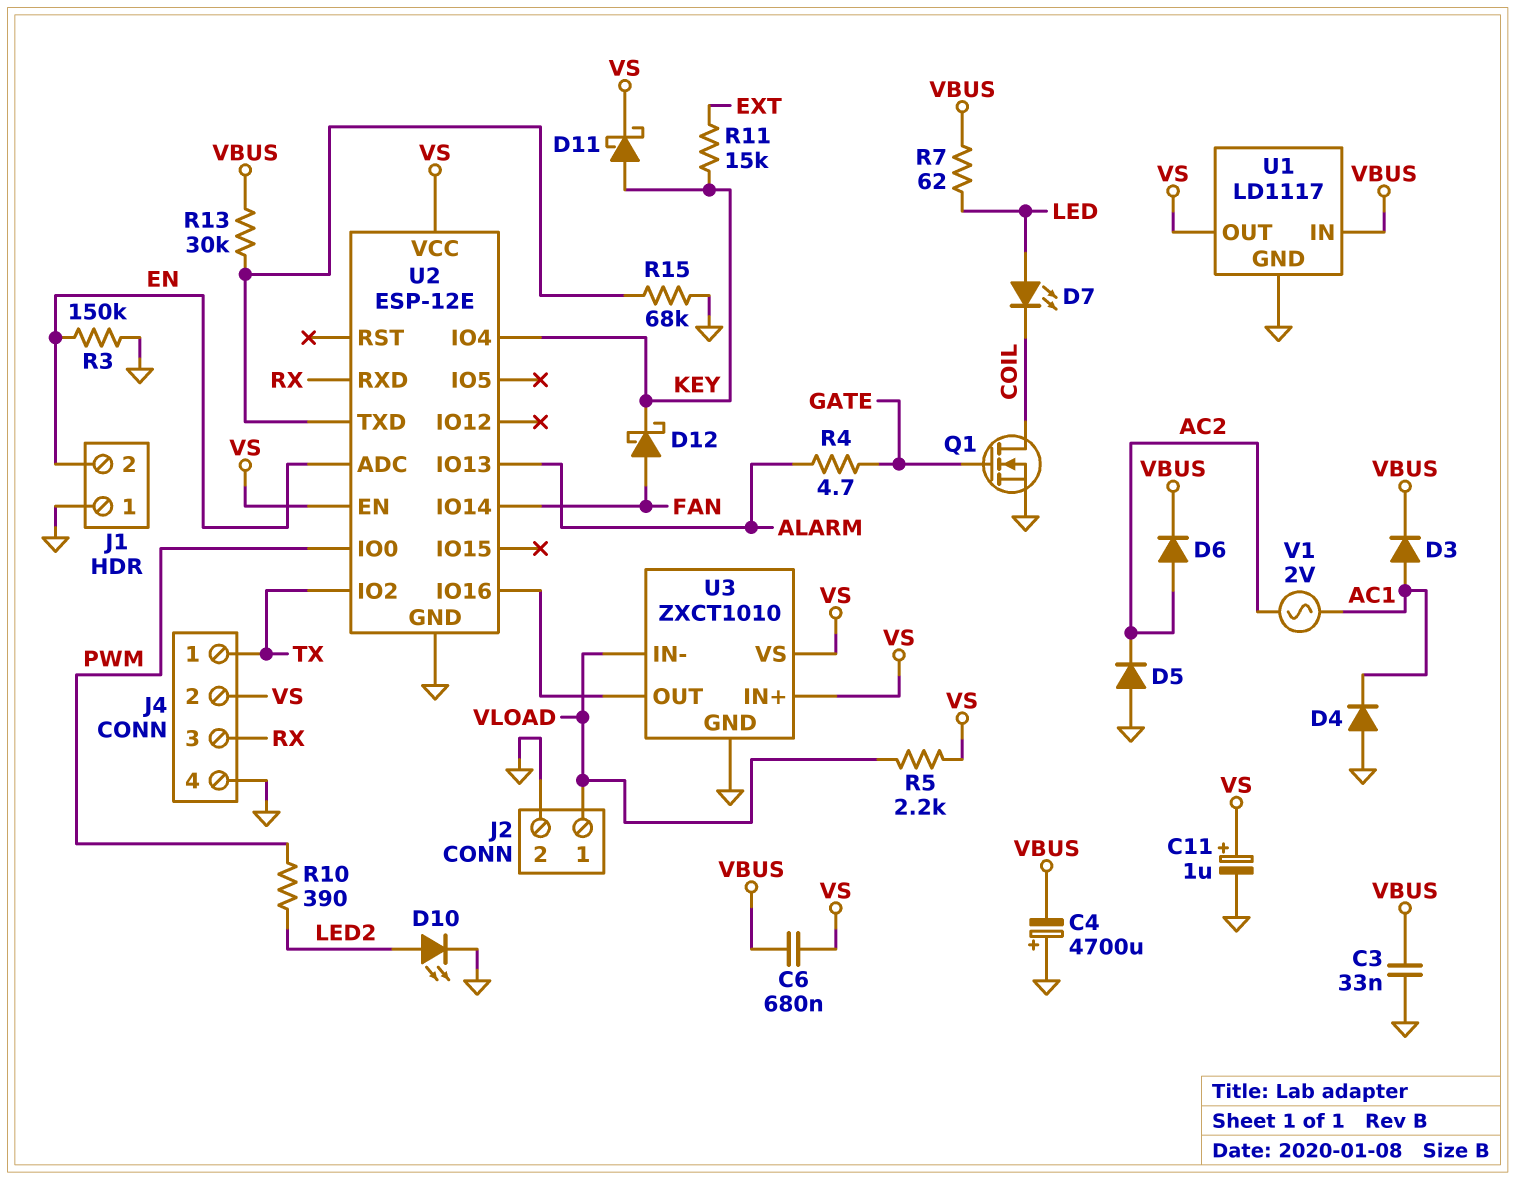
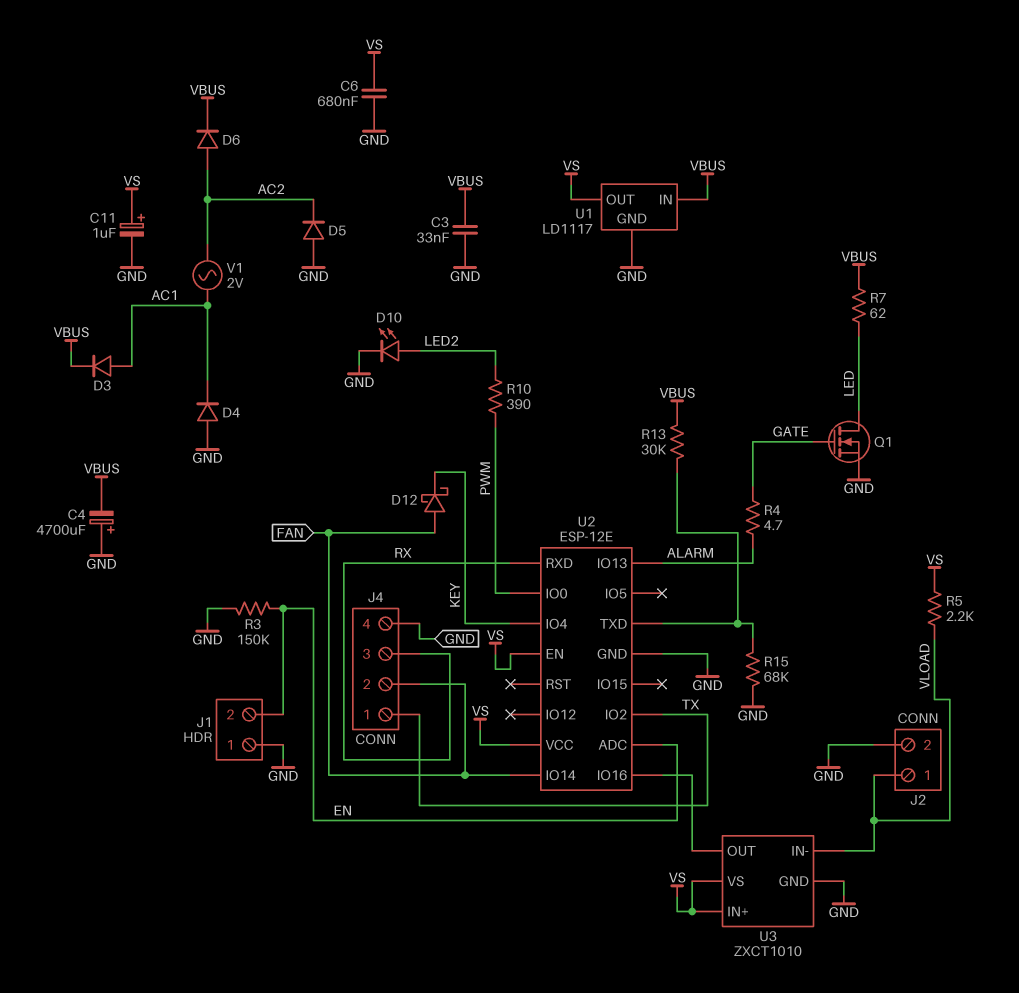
C6: 680nF (VBUS, VS) -> 680nF (GND, VS)
D7: LED (A LED, K COIL) -> none
D11: schottky (A KEY, K VS) -> none
J4 pin 2: VS -> FAN
Q1: NMOS (G GATE, D COIL, S GND) -> NMOS (G GATE, D LED, S GND)
R11: 15k (EXT, KEY) -> none

